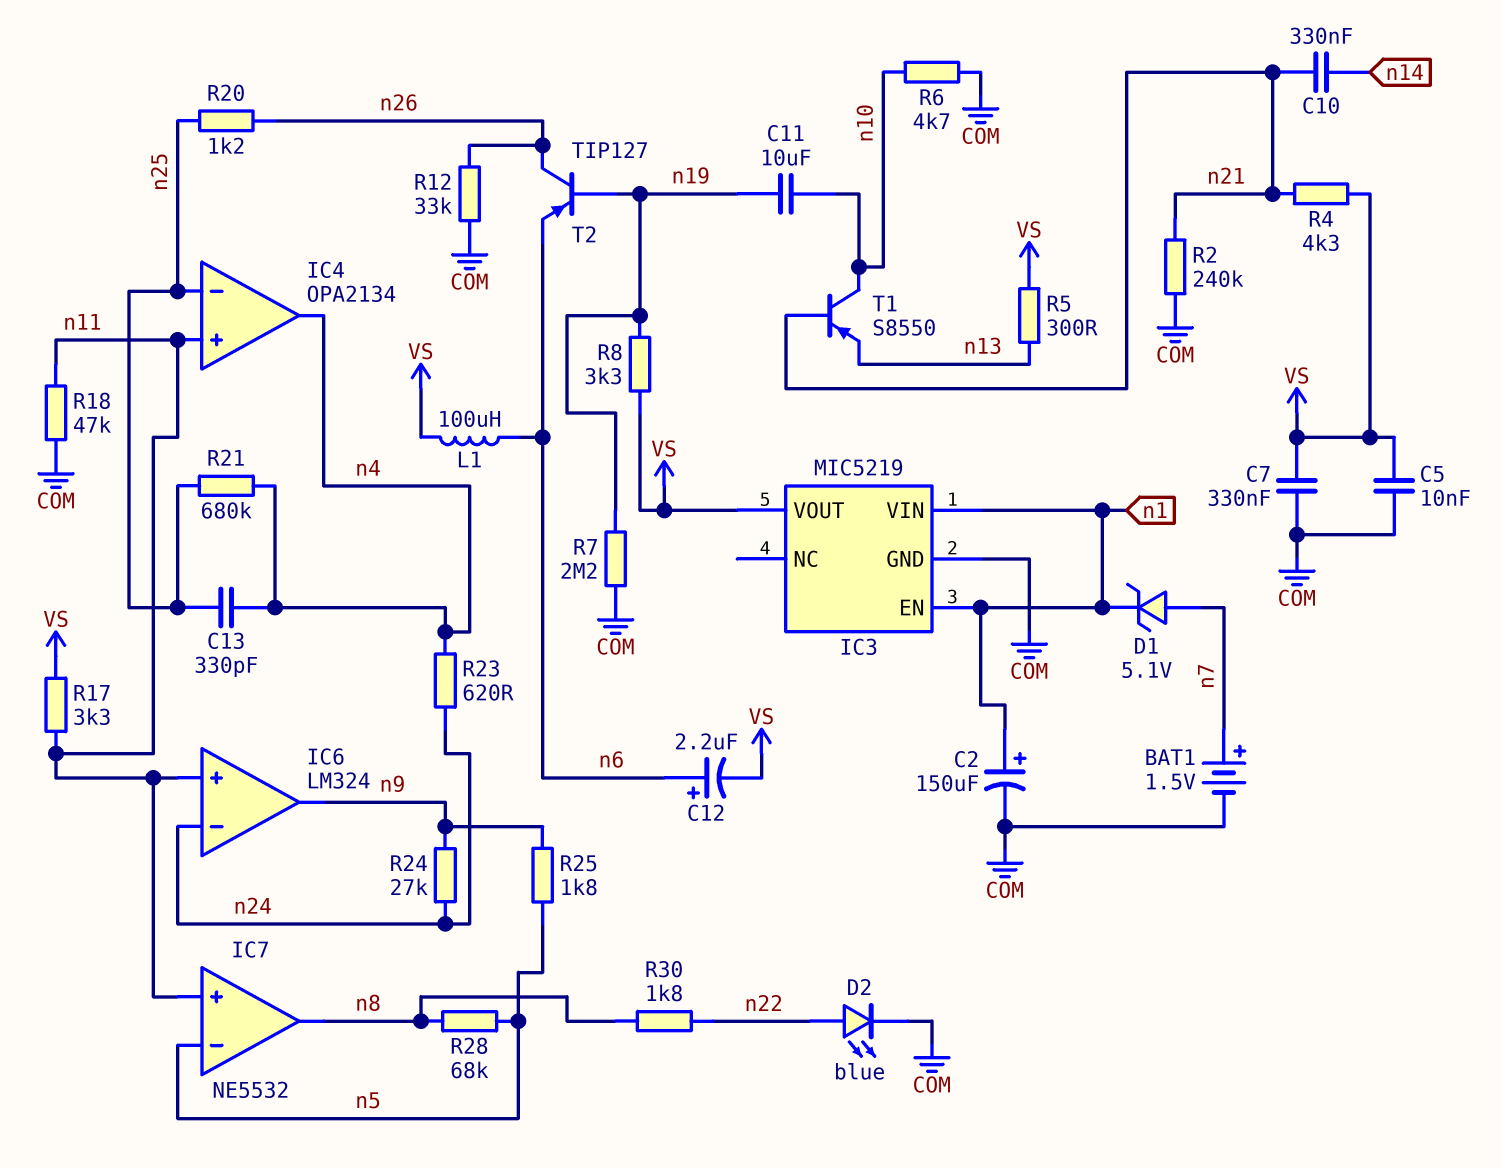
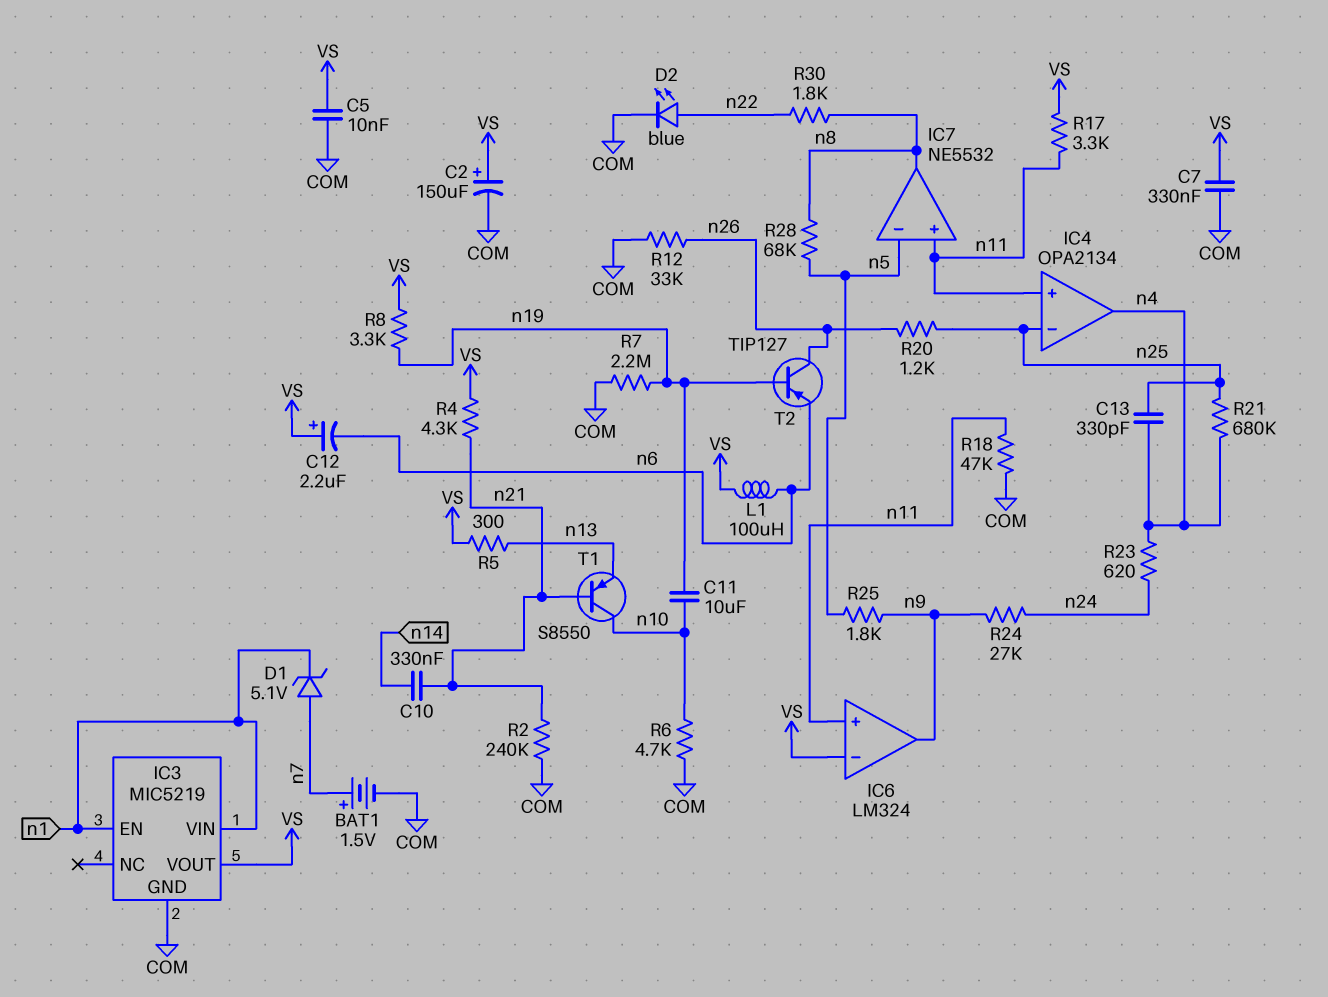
C2: 150uF (plus n1, minus COM) -> 150uF (plus VS, minus COM)
C12: 2.2uF (plus n6, minus VS) -> 2.2uF (plus VS, minus n6)
IC6 pin in-: n24 -> VS

